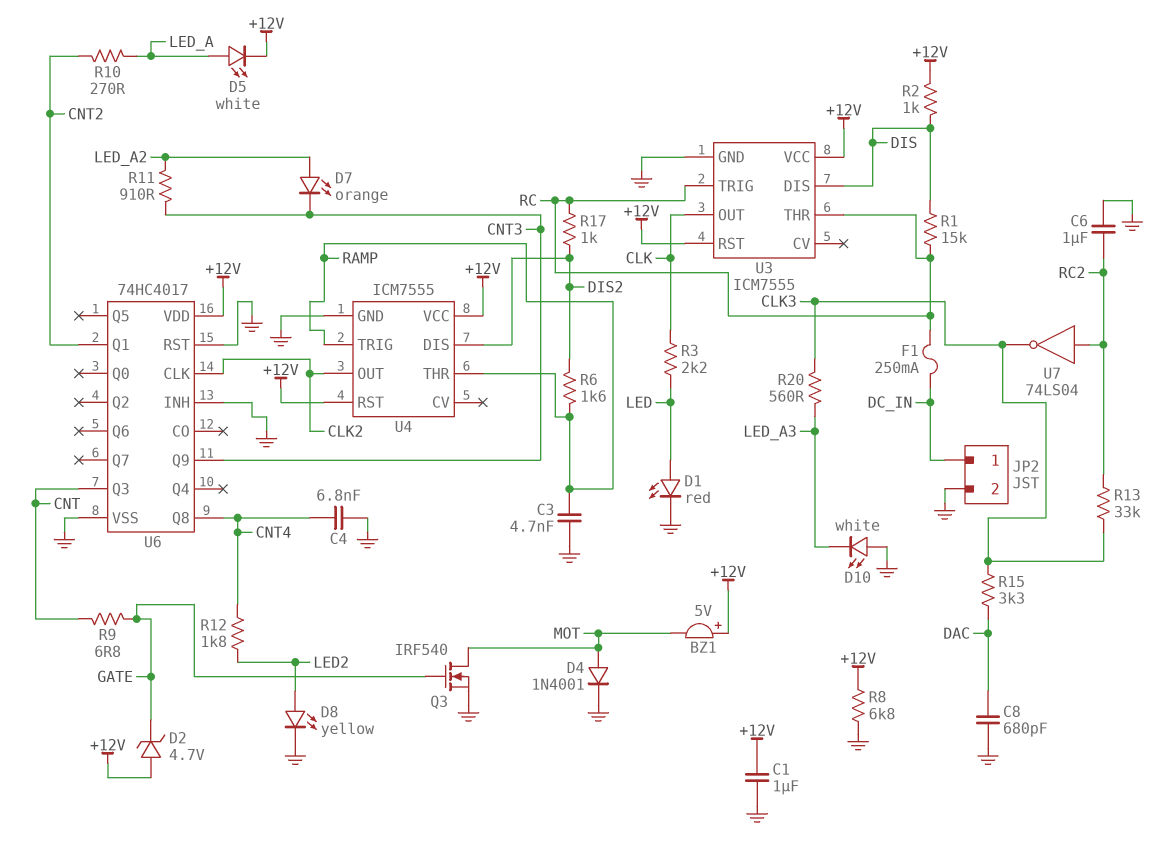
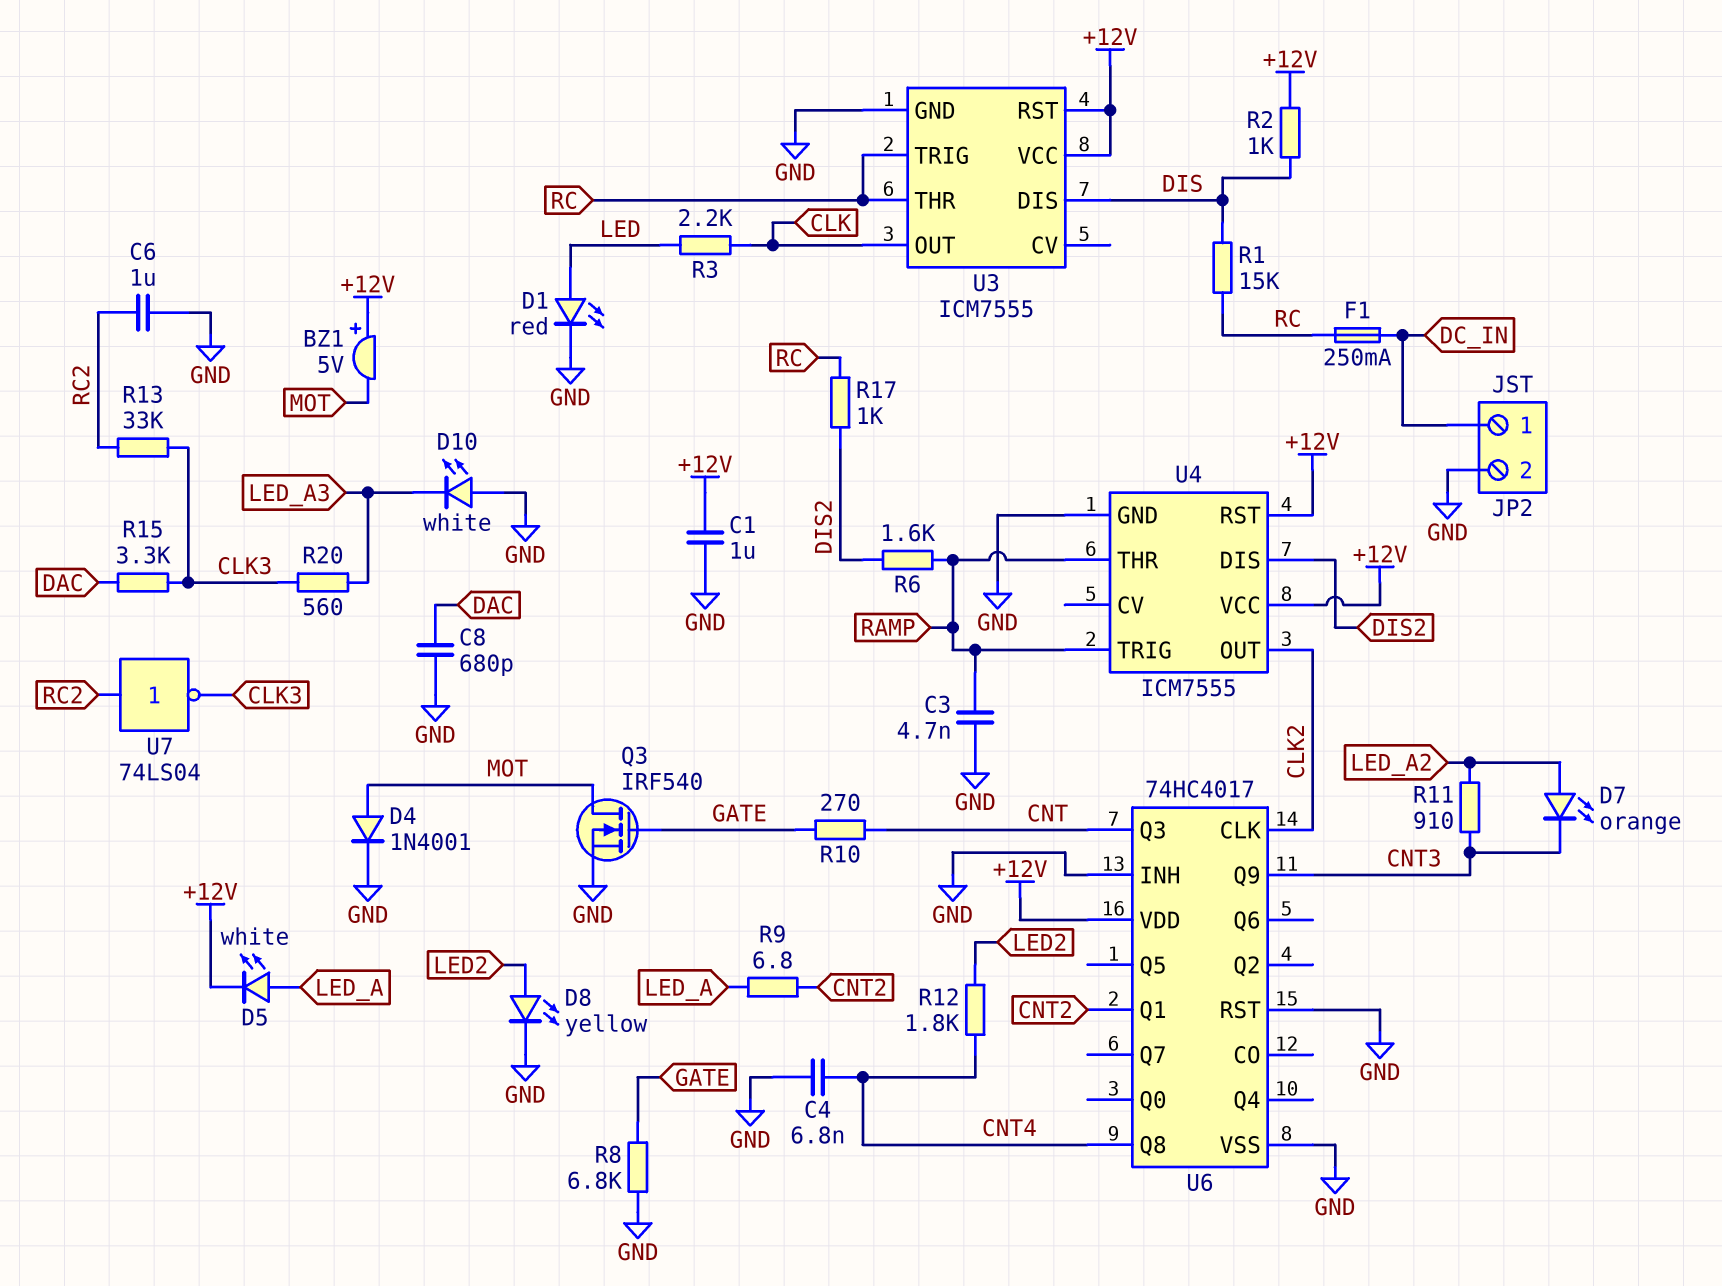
D2: zener 4.7V (A +12V, K GATE) -> none
R8: 6.8k (+12V, GND) -> 6.8k (GATE, GND)
R9: 6.8 (CNT, GATE) -> 6.8 (CNT2, LED_A)
R10: 270 (CNT2, LED_A) -> 270 (CNT, GATE)

